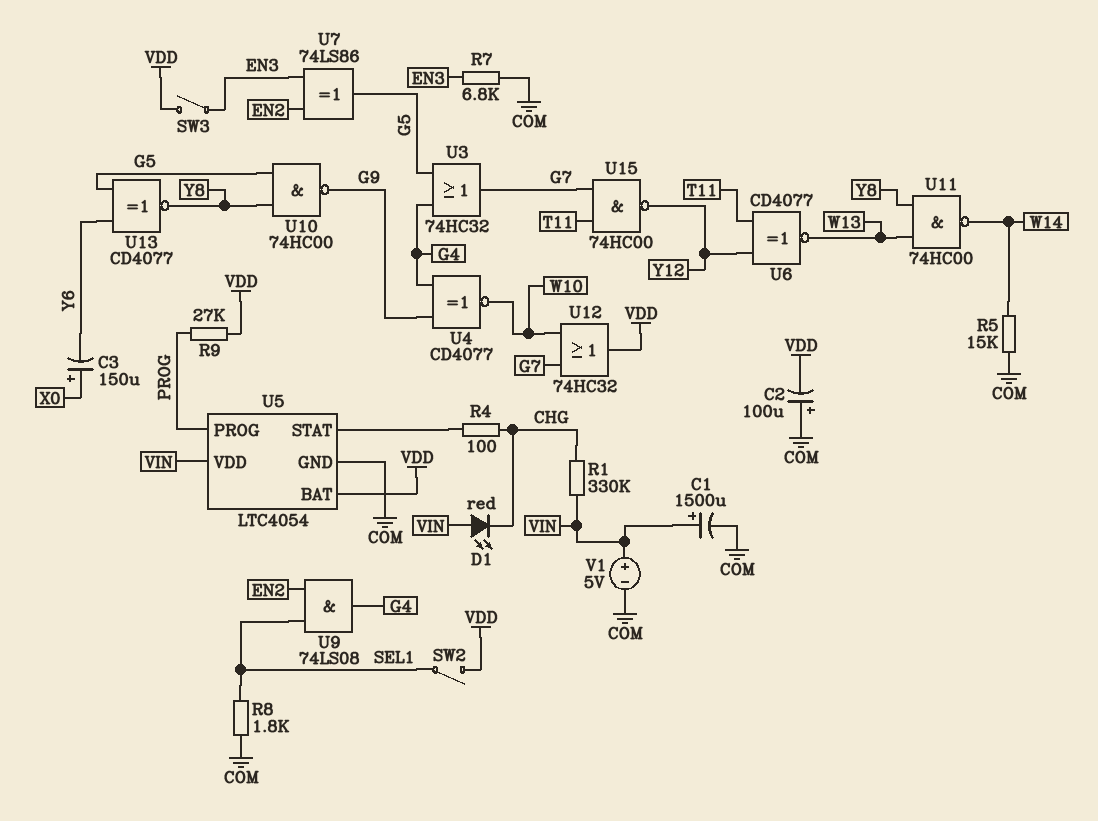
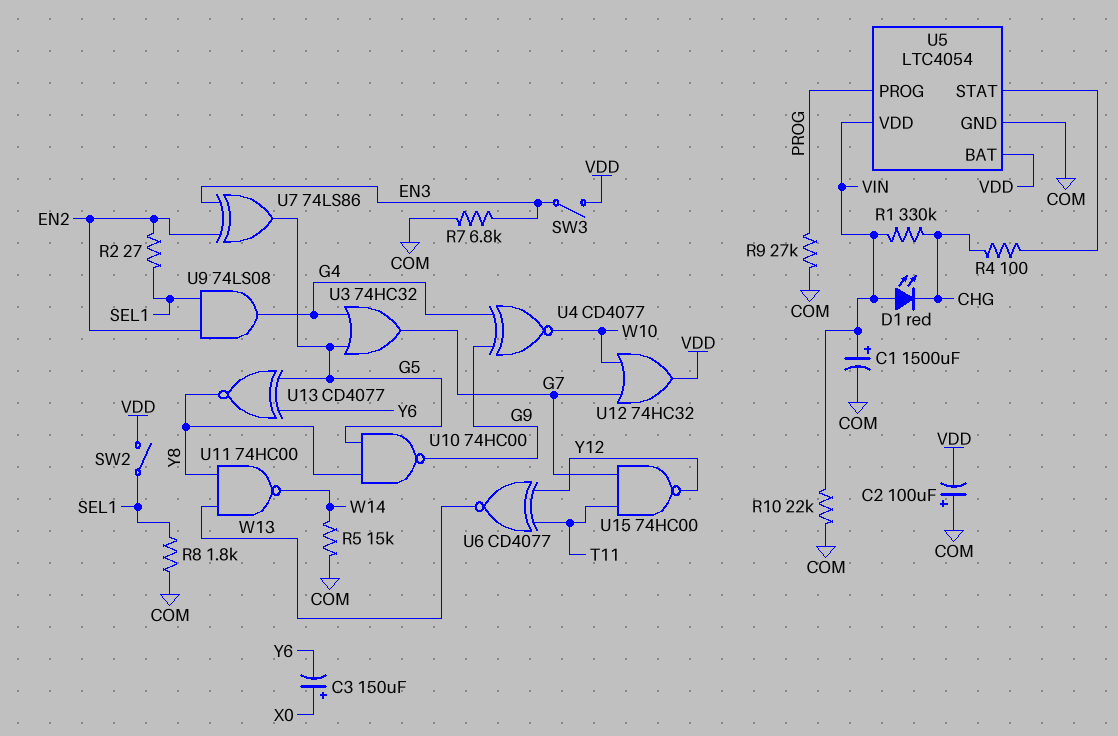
R2: none -> 27 (EN2, SEL1)
R9: 27k (PROG, VDD) -> 27k (COM, PROG)
R10: none -> 22k (COM, VIN)
V1: 5V (plus VIN, minus COM) -> none

